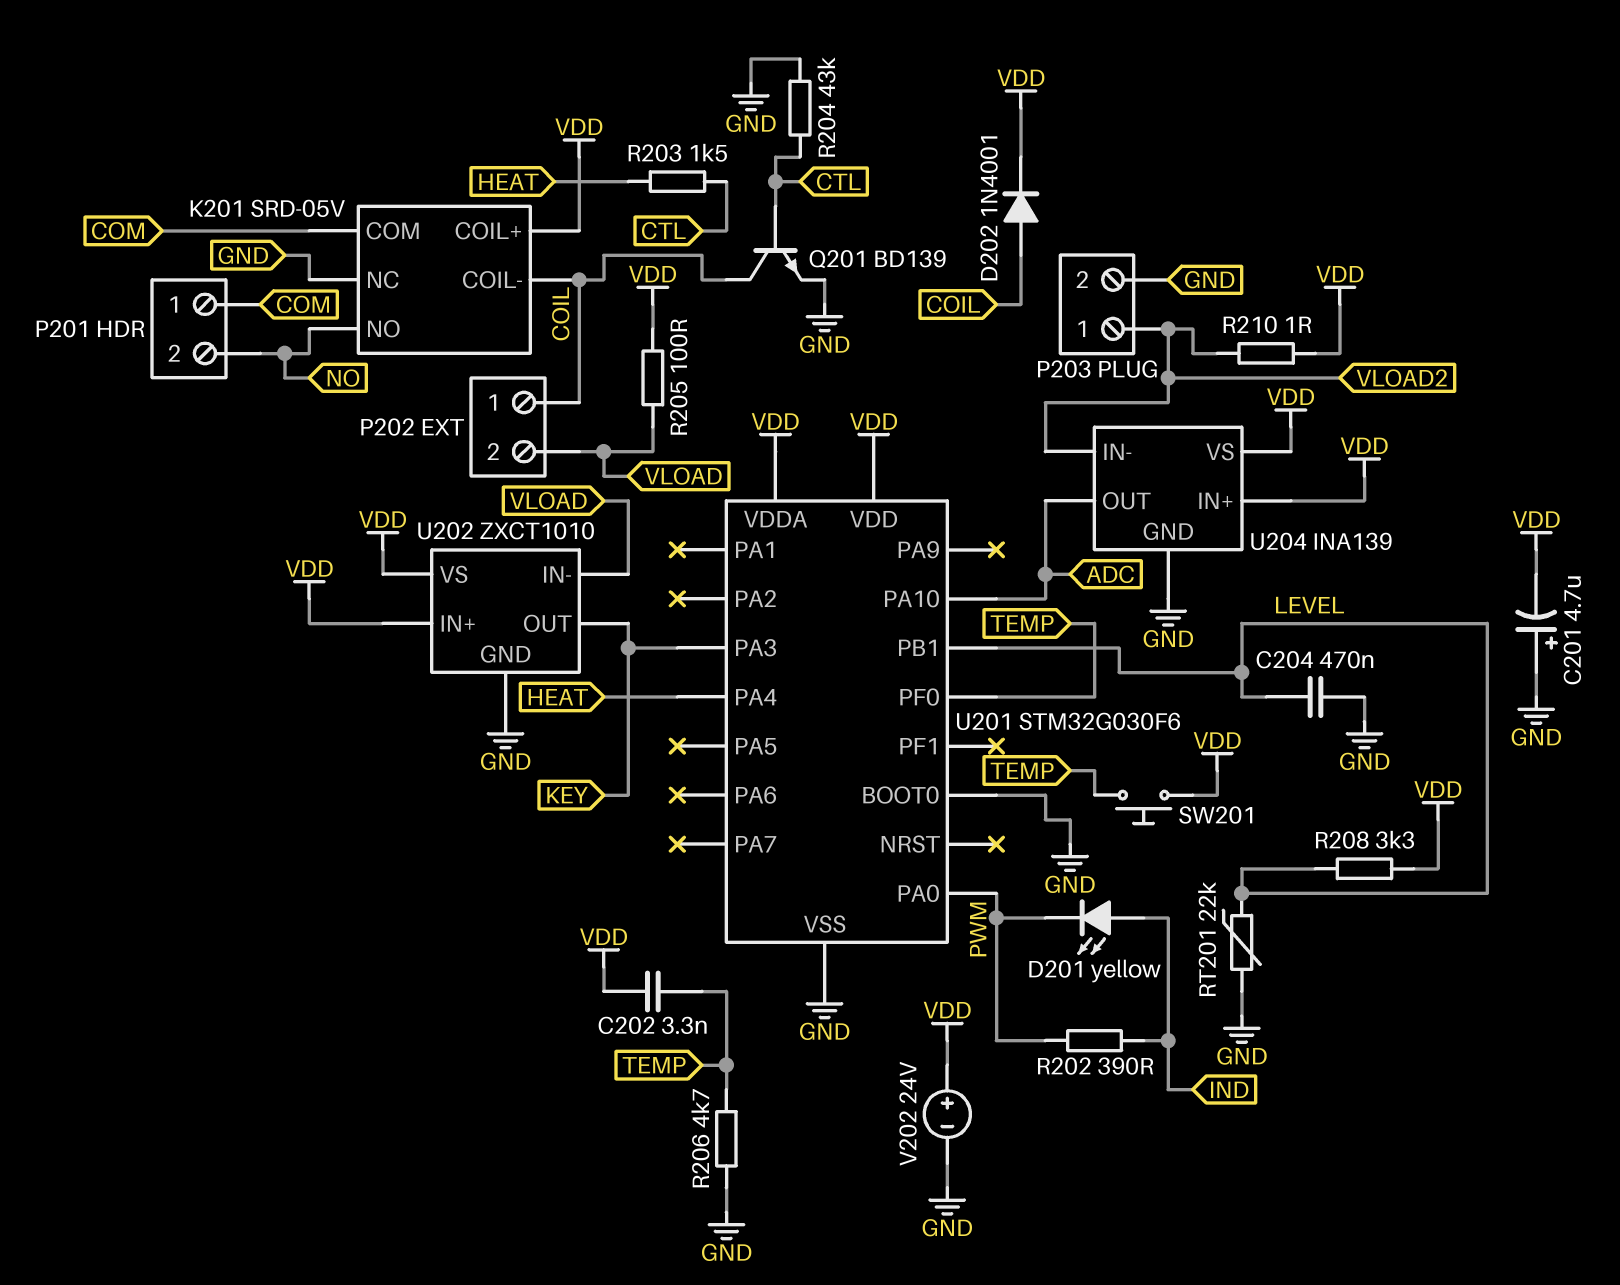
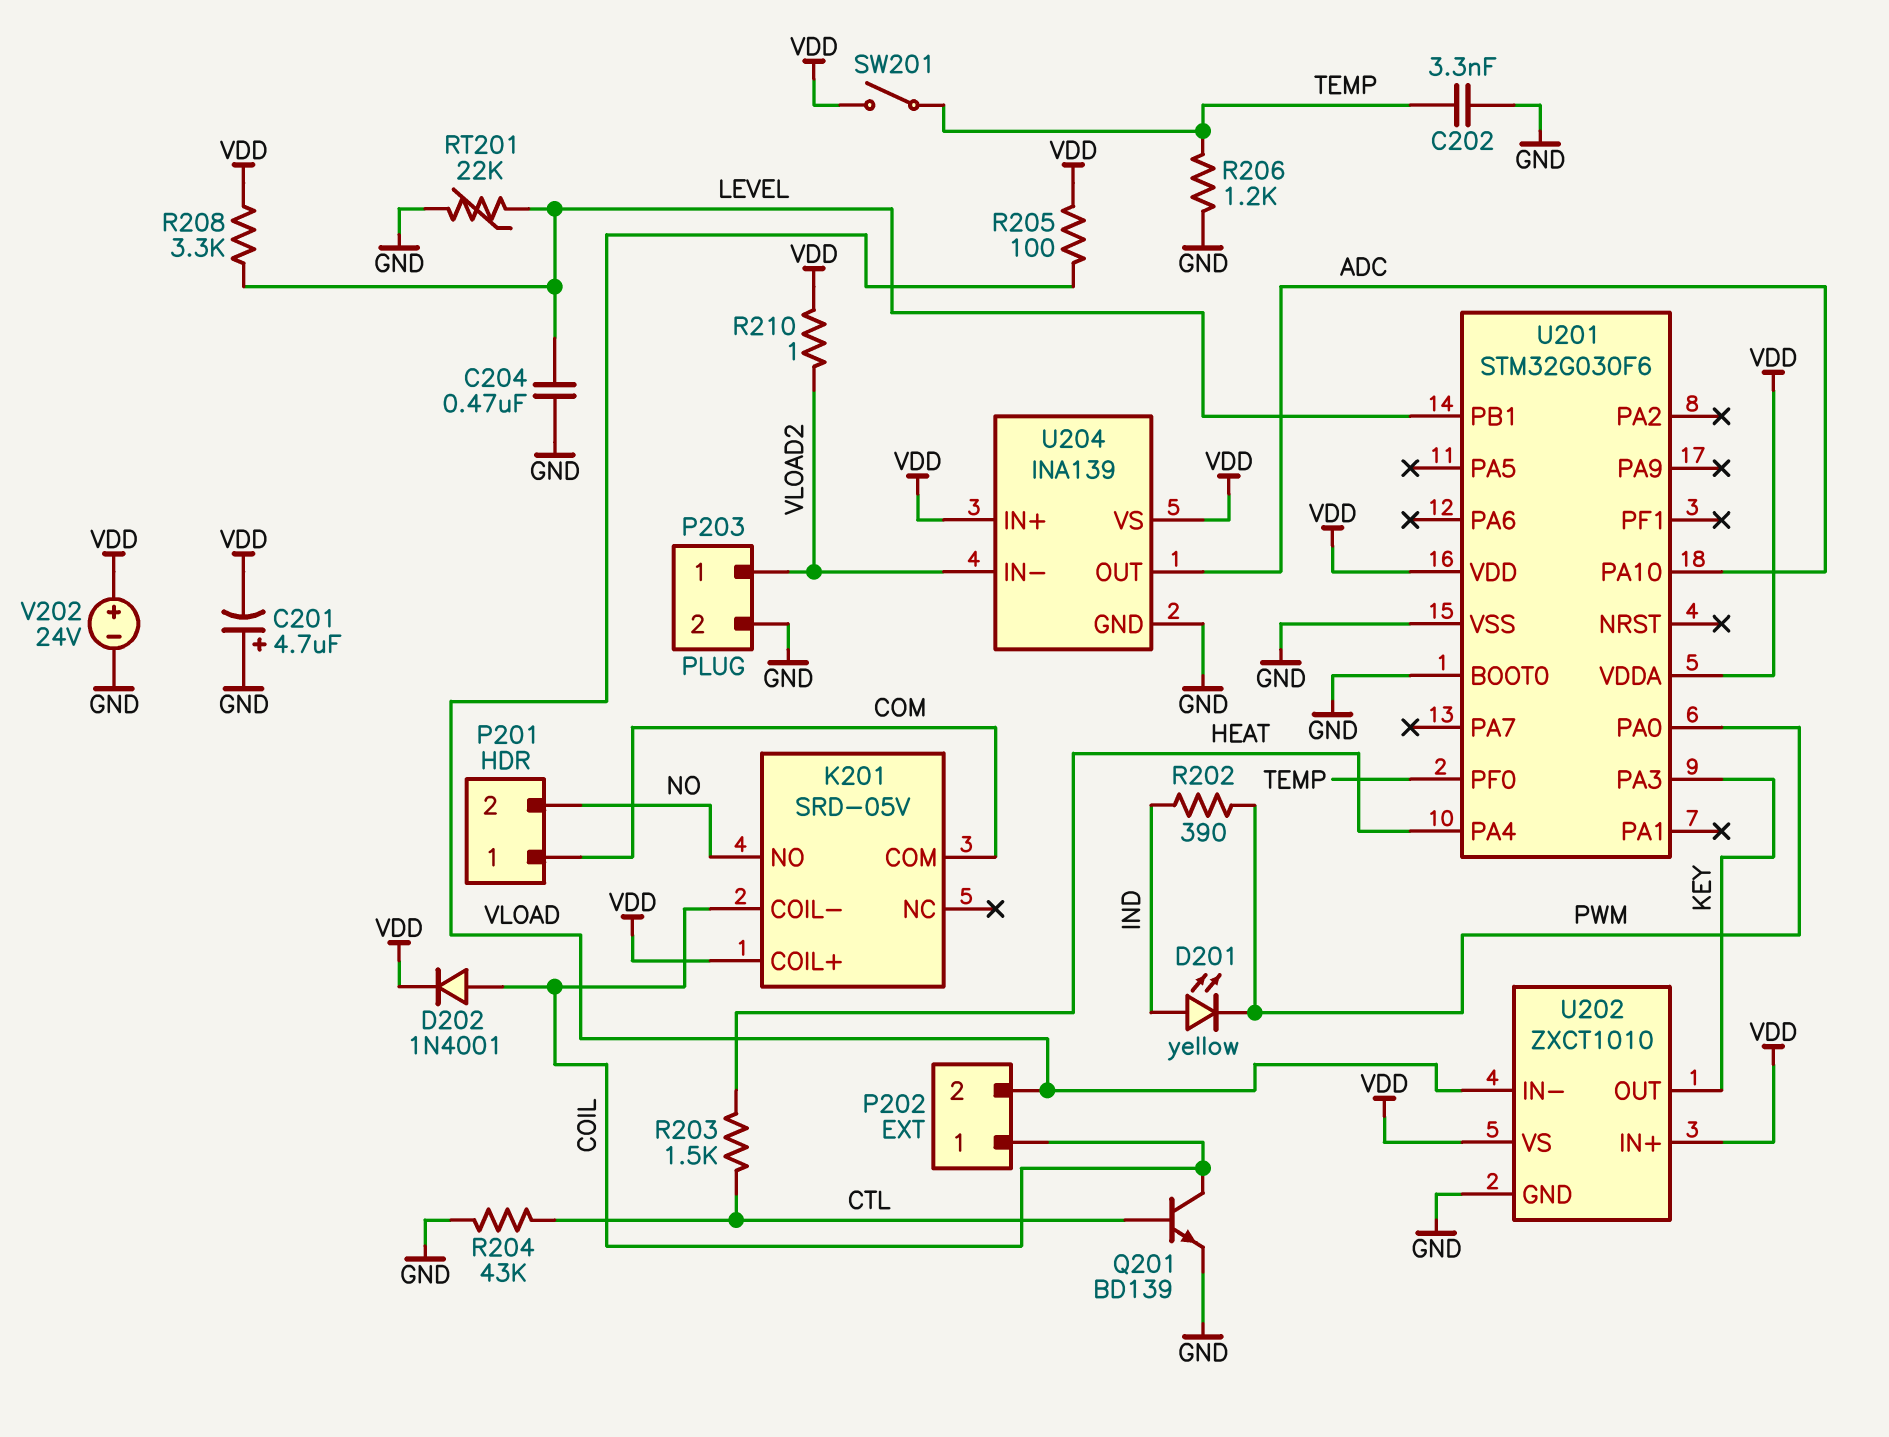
C202: 3.3nF (TEMP, VDD) -> 3.3nF (GND, TEMP)
K201 pin NC: GND -> none
R206: 4.7k (GND, TEMP) -> 1.2k (GND, TEMP)
SW201: button (TEMP, VDD) -> switch (TEMP, VDD)

